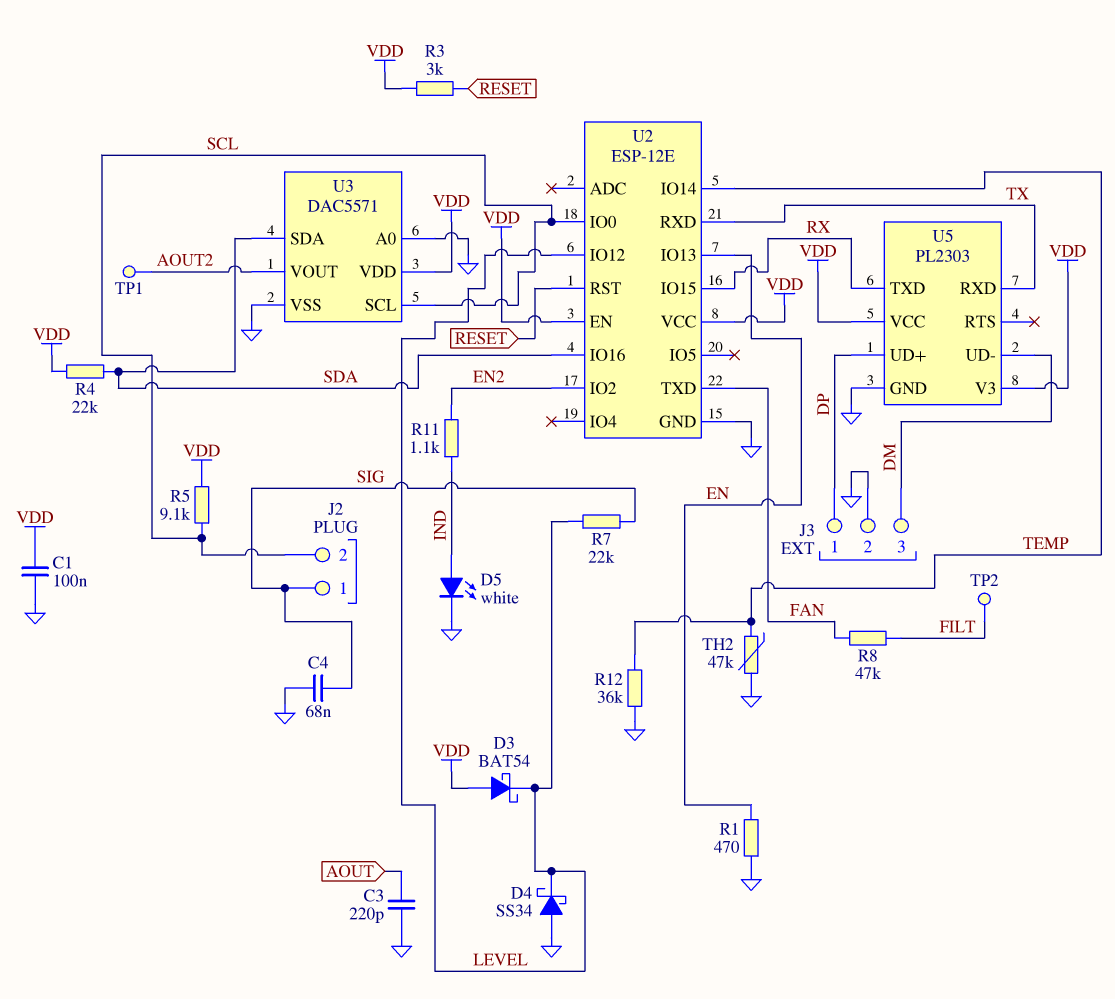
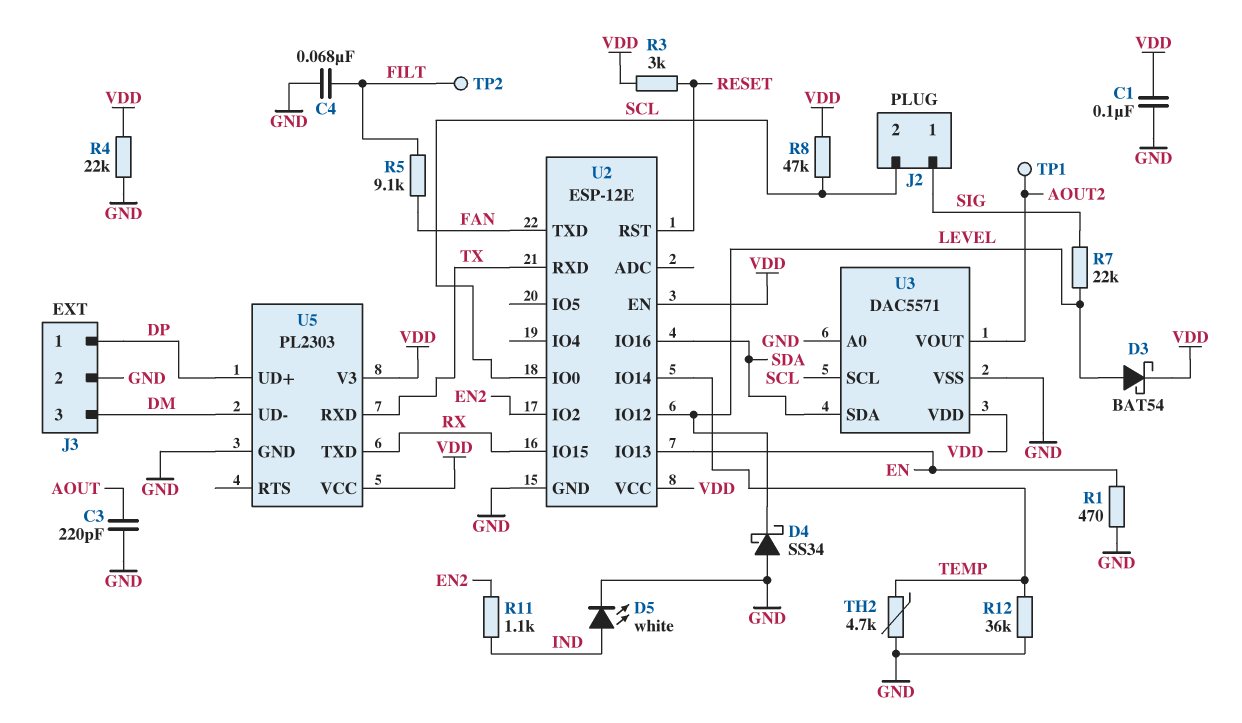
C4: 68nF (GND, SIG) -> 68nF (FILT, GND)
D3: schottky BAT54 (A VDD, K LEVEL) -> schottky BAT54 (A LEVEL, K VDD)
R4: 22k (SDA, VDD) -> 22k (GND, VDD)
R5: 9.1k (SCL, VDD) -> 9.1k (FAN, FILT)
R8: 47k (FAN, FILT) -> 47k (SCL, VDD)
TH2: 47k (GND, TEMP) -> 4.7k (GND, TEMP)

